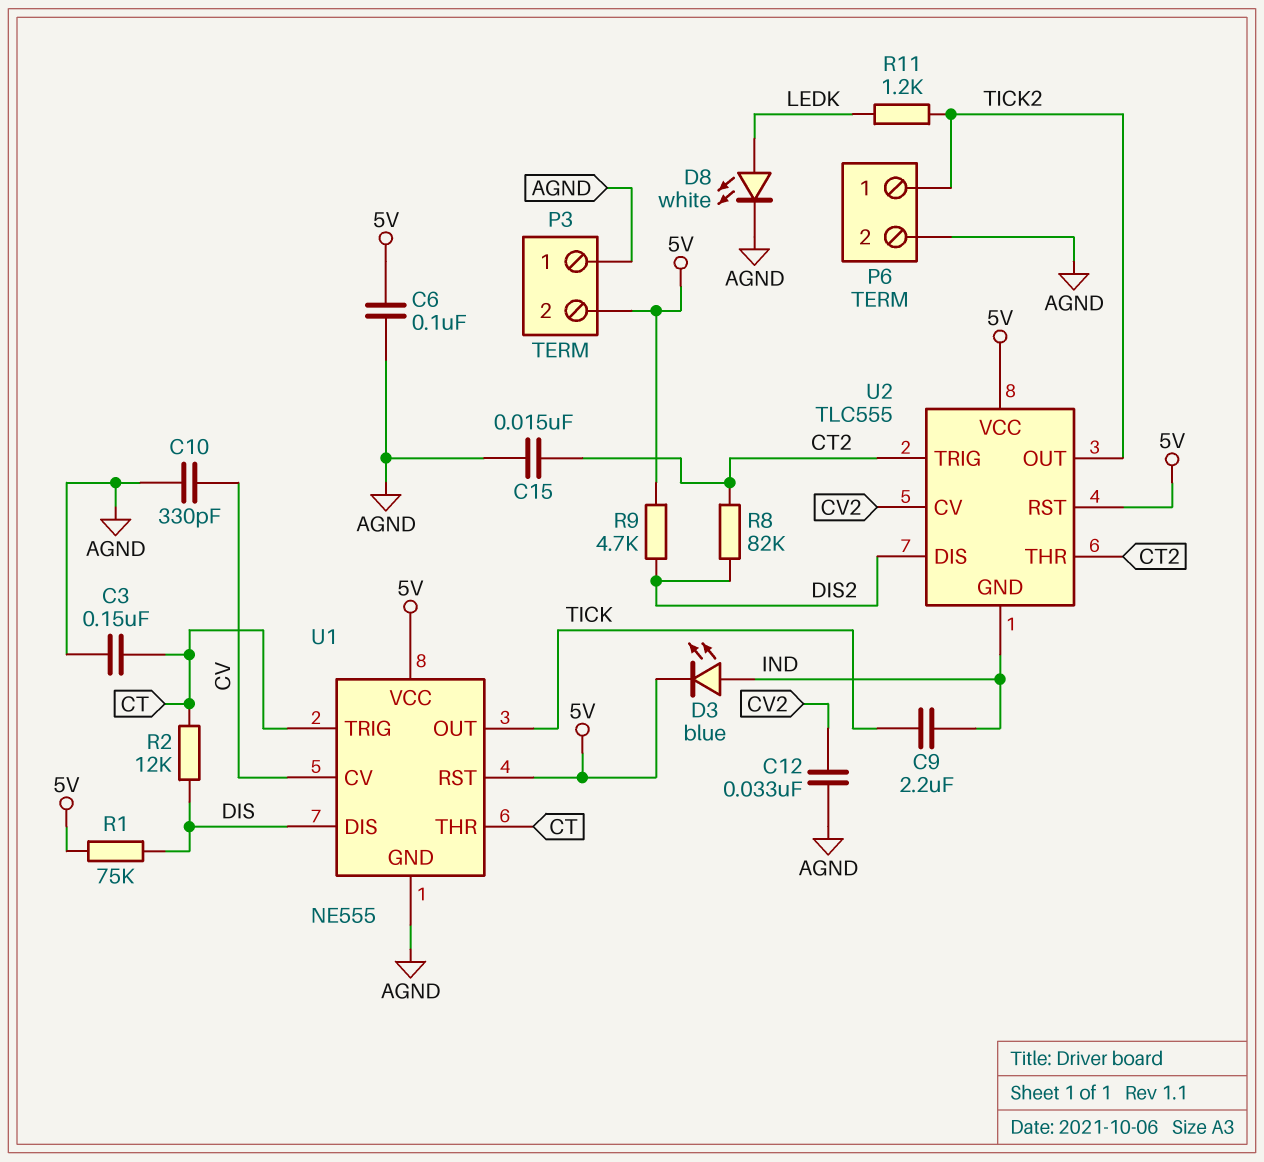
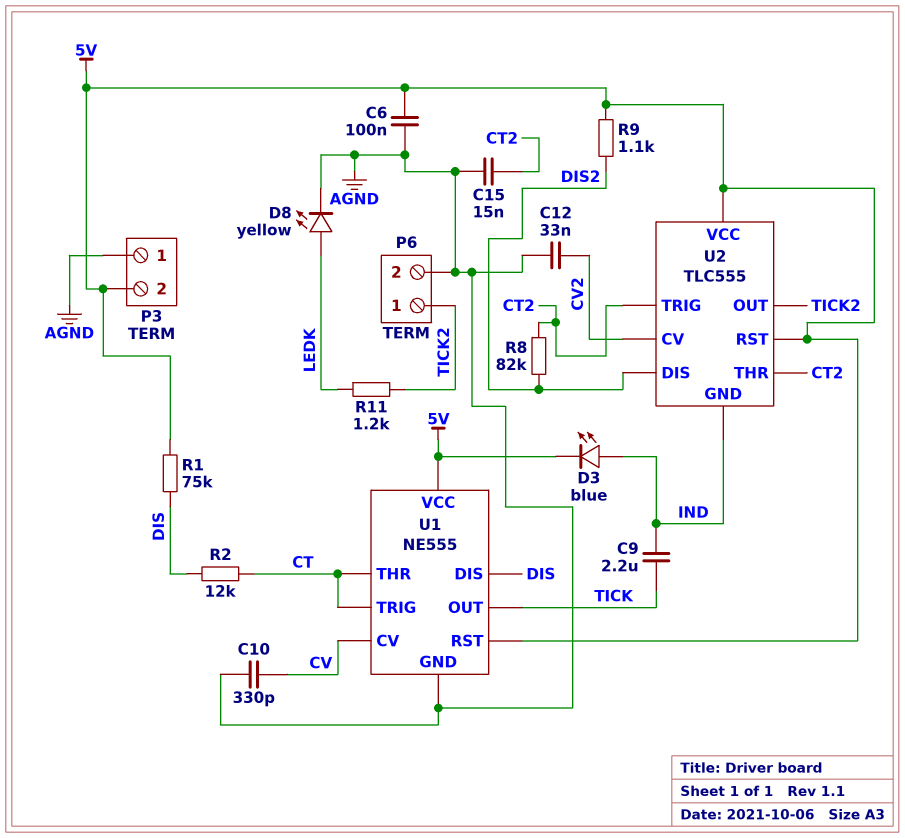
C3: 150nF (AGND, CT) -> none
D8: LED white (A LEDK, K AGND) -> LED yellow (A LEDK, K AGND)
R9: 4.7k (5V, DIS2) -> 1.1k (5V, DIS2)

